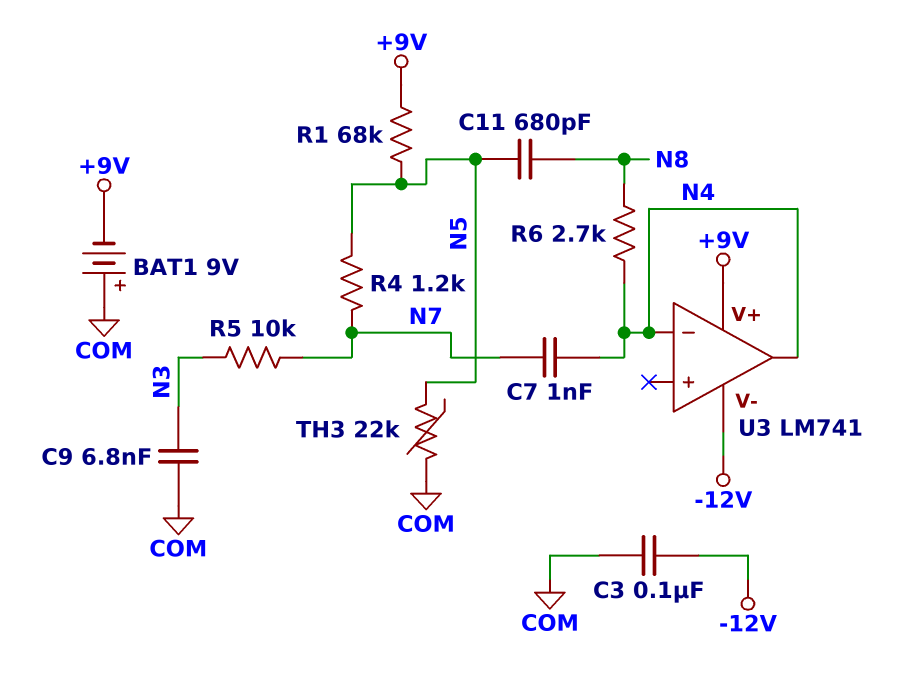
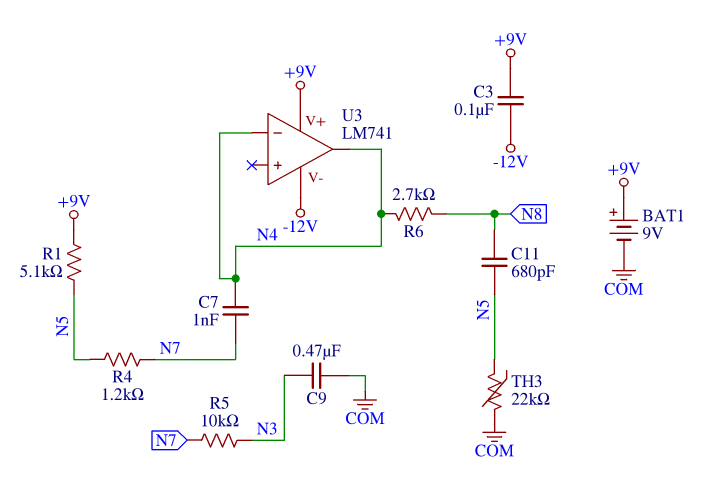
BAT1: 9V (plus COM, minus +9V) -> 9V (plus +9V, minus COM)
C3: 100nF (-12V, COM) -> 100nF (+9V, -12V)
C9: 6.8nF (COM, N3) -> 470nF (COM, N3)
R1: 68k (+9V, N5) -> 5.1k (+9V, N5)

